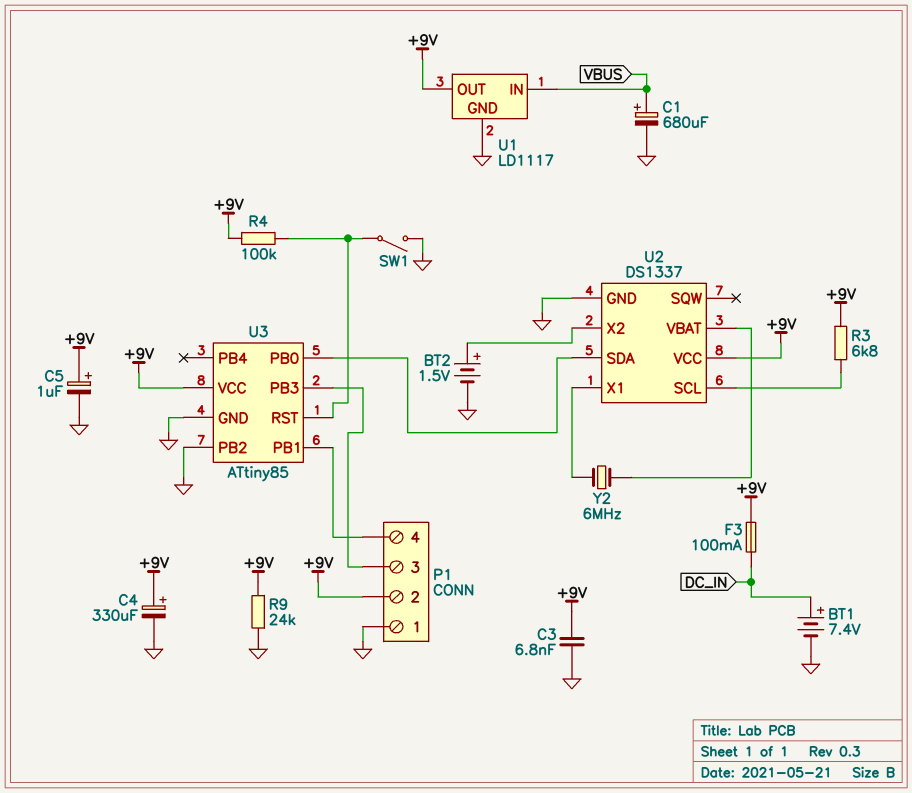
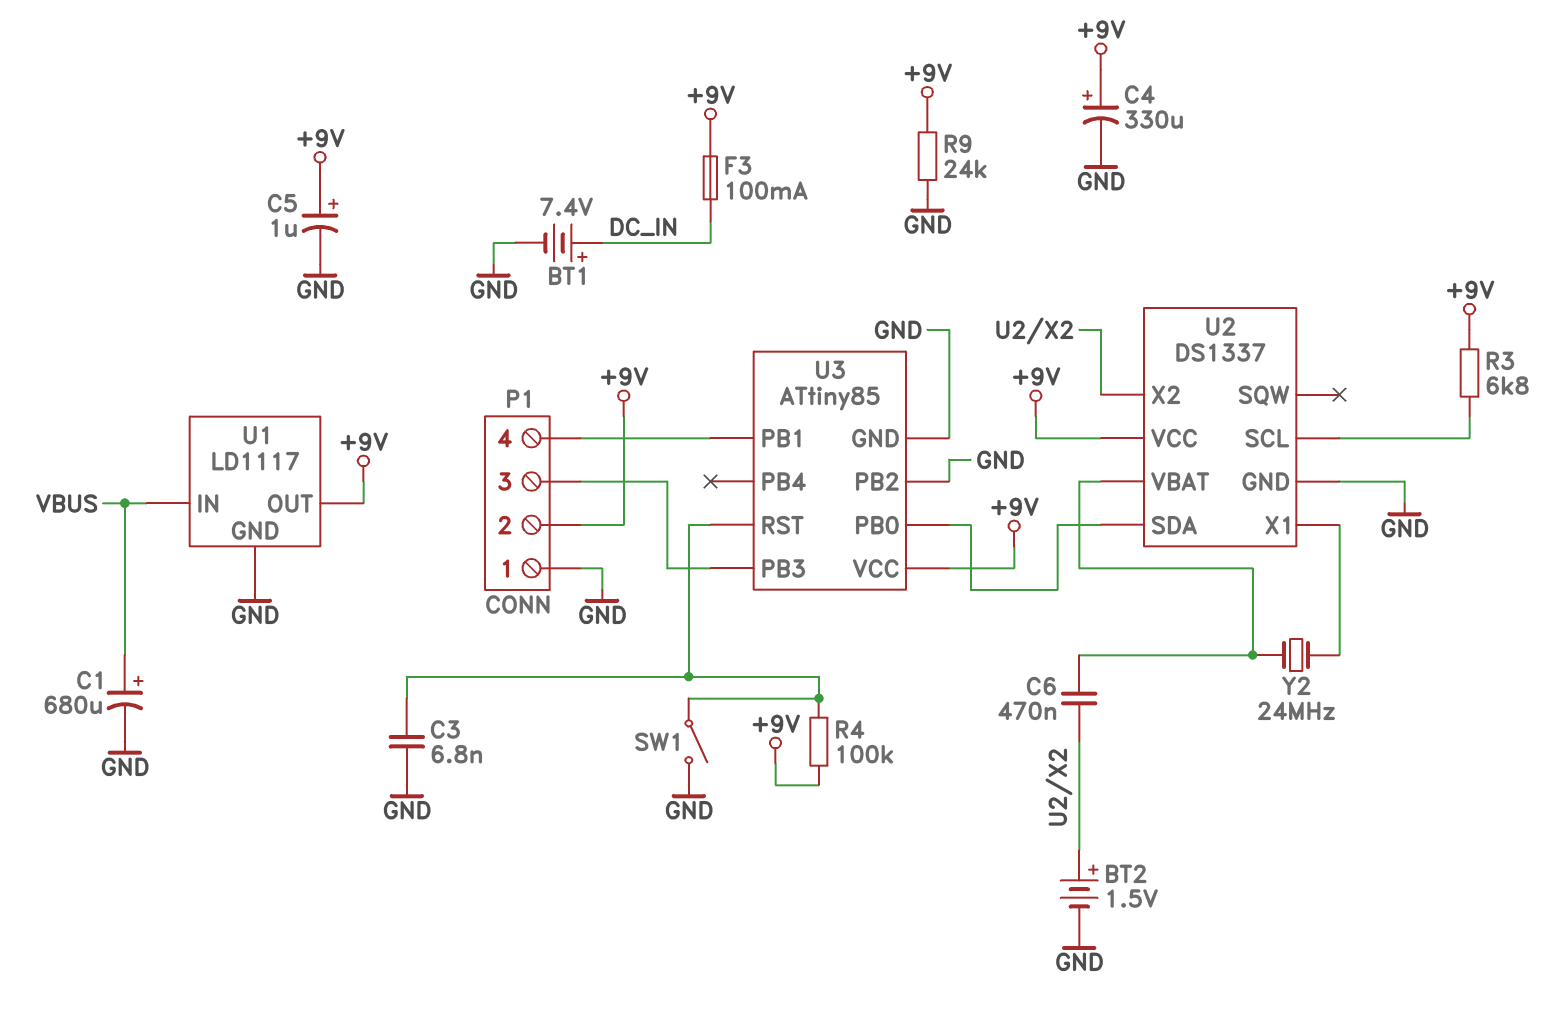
C3: 6.8nF (+9V, GND) -> 6.8nF (GND, U3/RST)
C6: none -> 470nF (U2/VBAT, U2/X2)
Y2: 6MHz (U2/VBAT, U2/X1) -> 24MHz (U2/VBAT, U2/X1)

